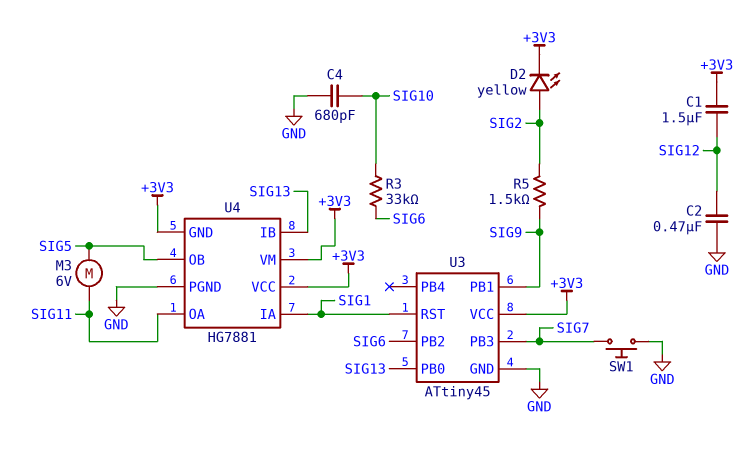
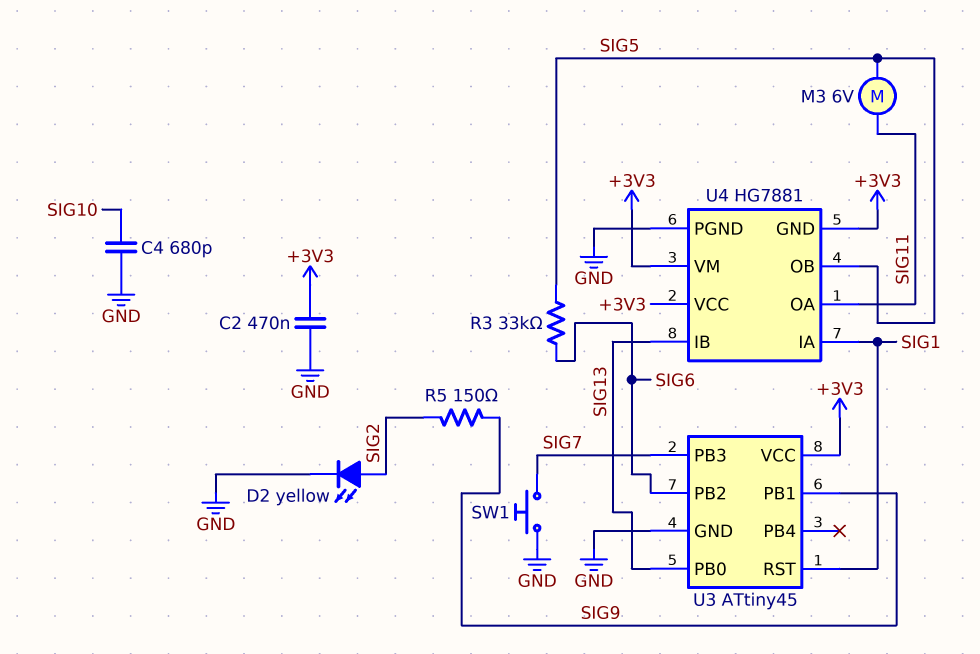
C1: 1.5uF (+3V3, SIG12) -> none
C2: 470nF (GND, SIG12) -> 470nF (+3V3, GND)
D2: LED yellow (A SIG2, K +3V3) -> LED yellow (A SIG2, K GND)
R3: 33k (SIG6, SIG10) -> 33k (SIG5, SIG6)
R5: 1.5k (SIG2, SIG9) -> 150 (SIG2, SIG9)

